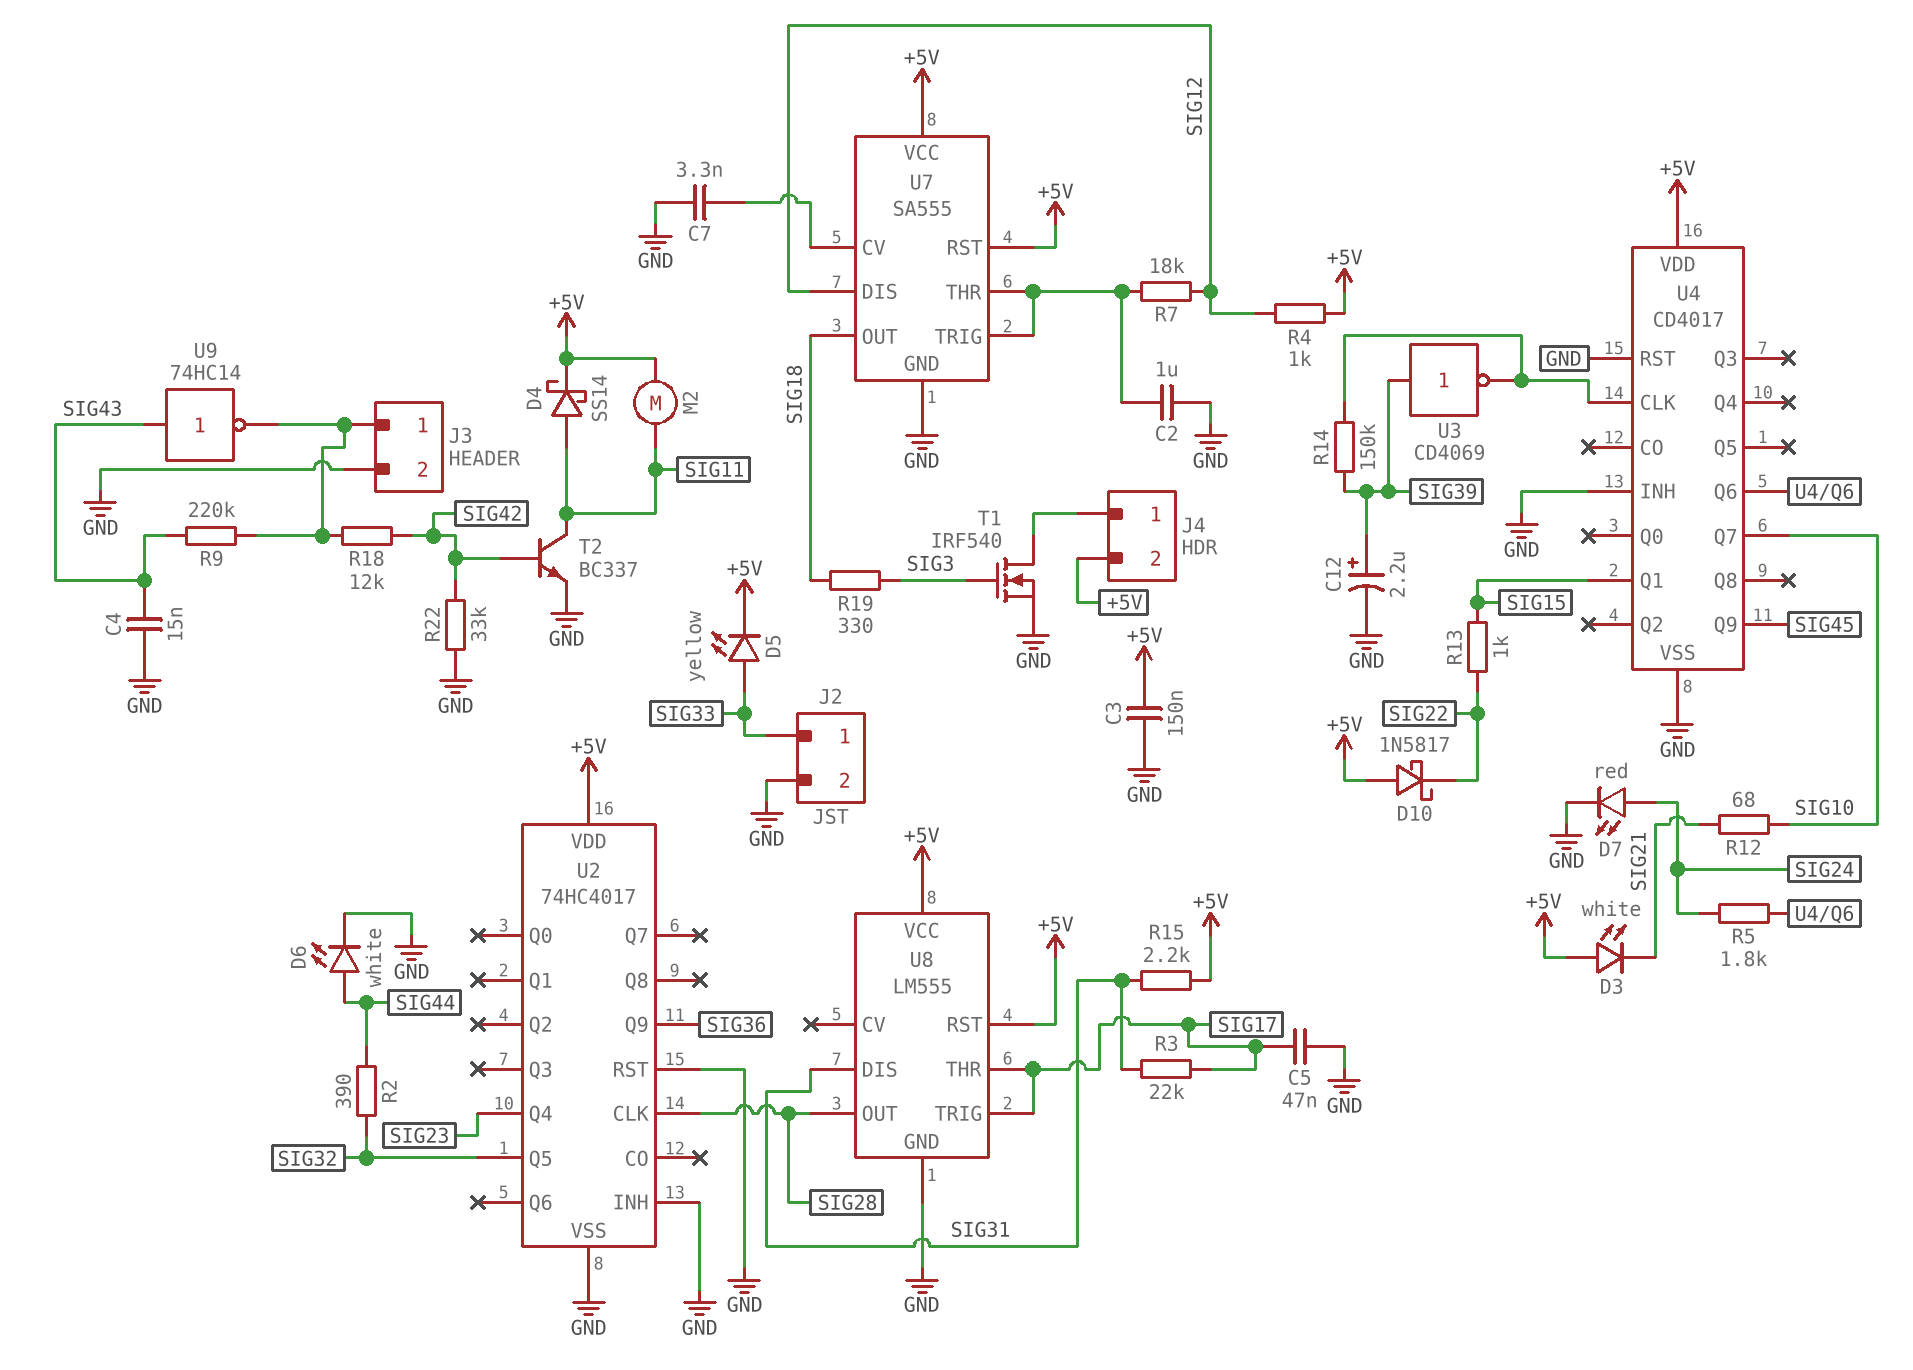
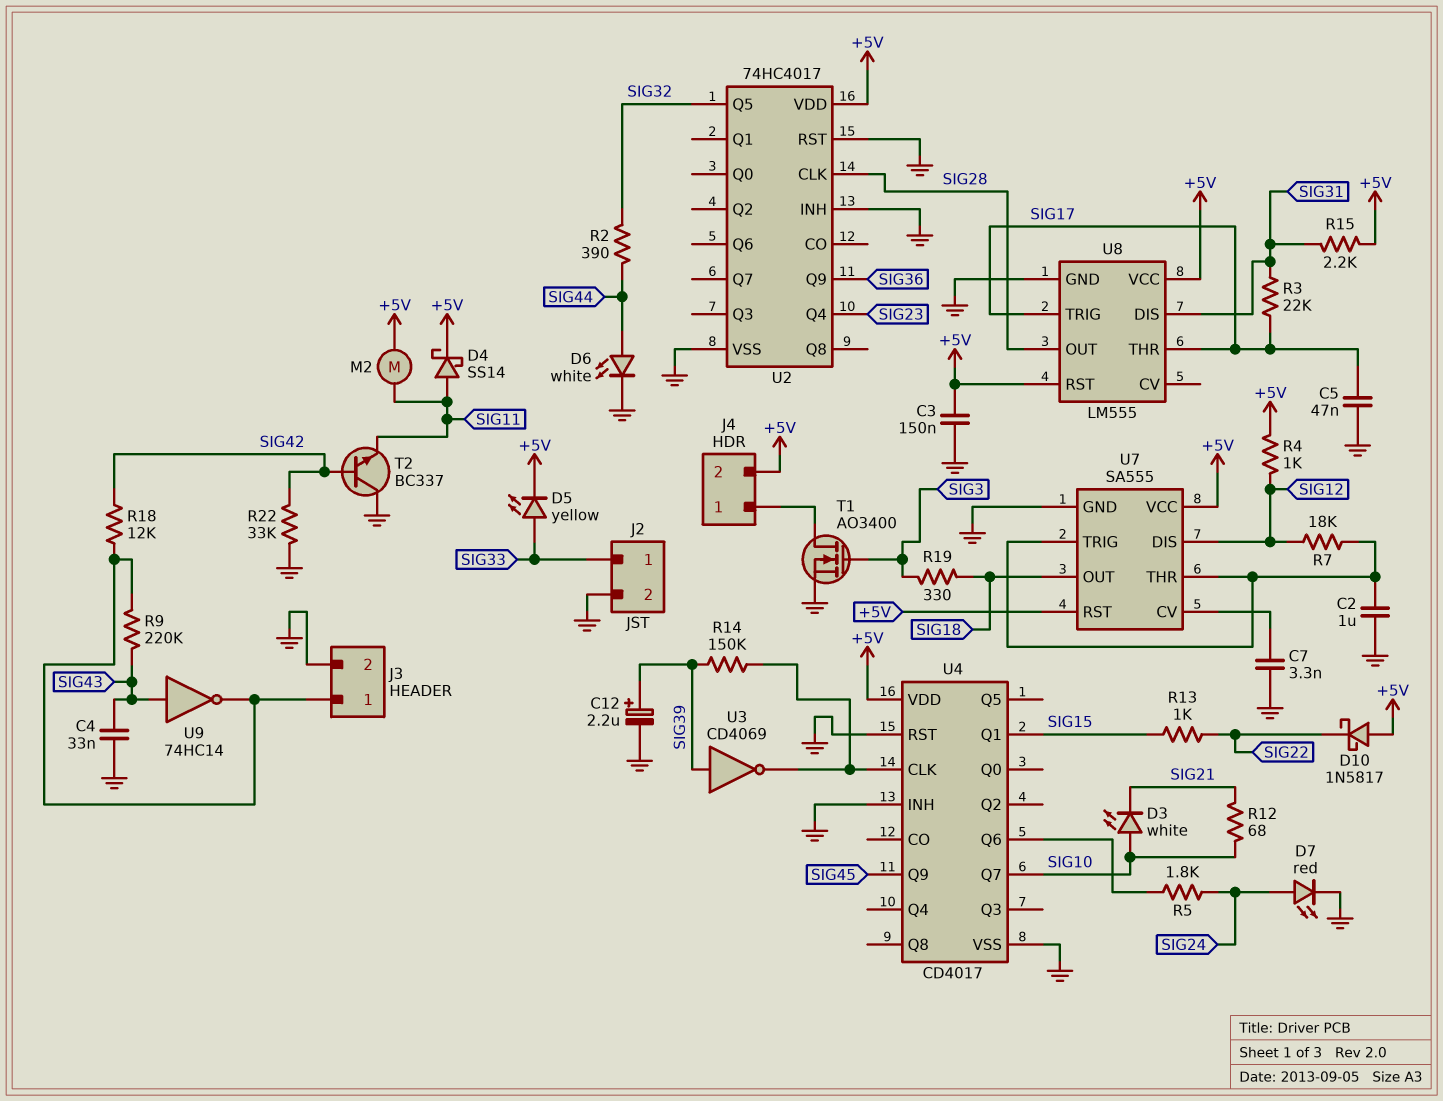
C4: 15nF (GND, SIG43) -> 33nF (GND, SIG43)
D3: LED white (A +5V, K SIG21) -> LED white (A SIG10, K SIG21)
T1: NMOS IRF540 (G SIG3, D J4/1, S GND) -> NMOS AO3400 (G SIG3, D J4/1, S GND)
T2: NPN BC337 (B SIG42, C SIG11, E GND) -> NPN BC337 (B SIG42, C GND, E SIG11)

